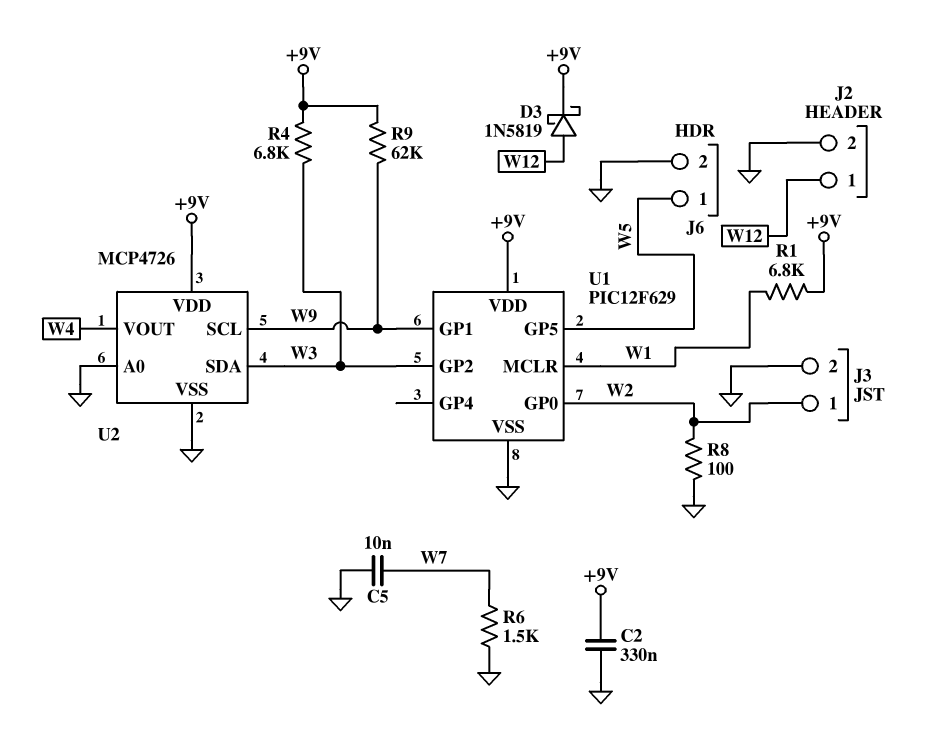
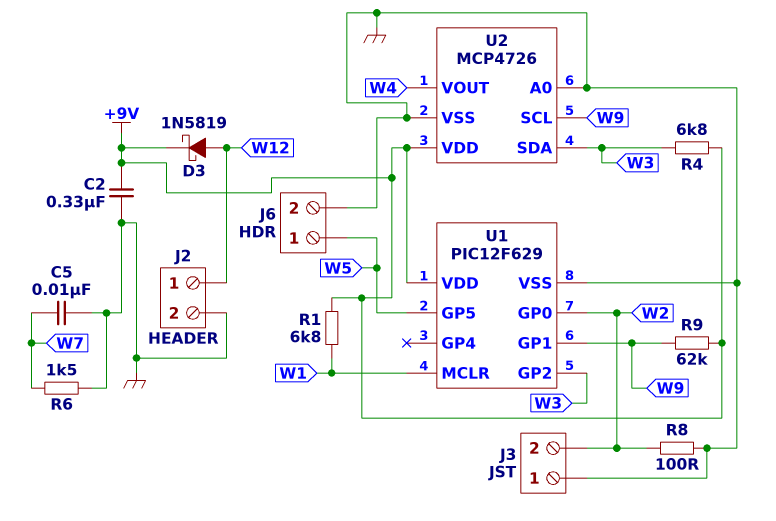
J3 pin 1: W2 -> GND
J3 pin 2: GND -> W2

